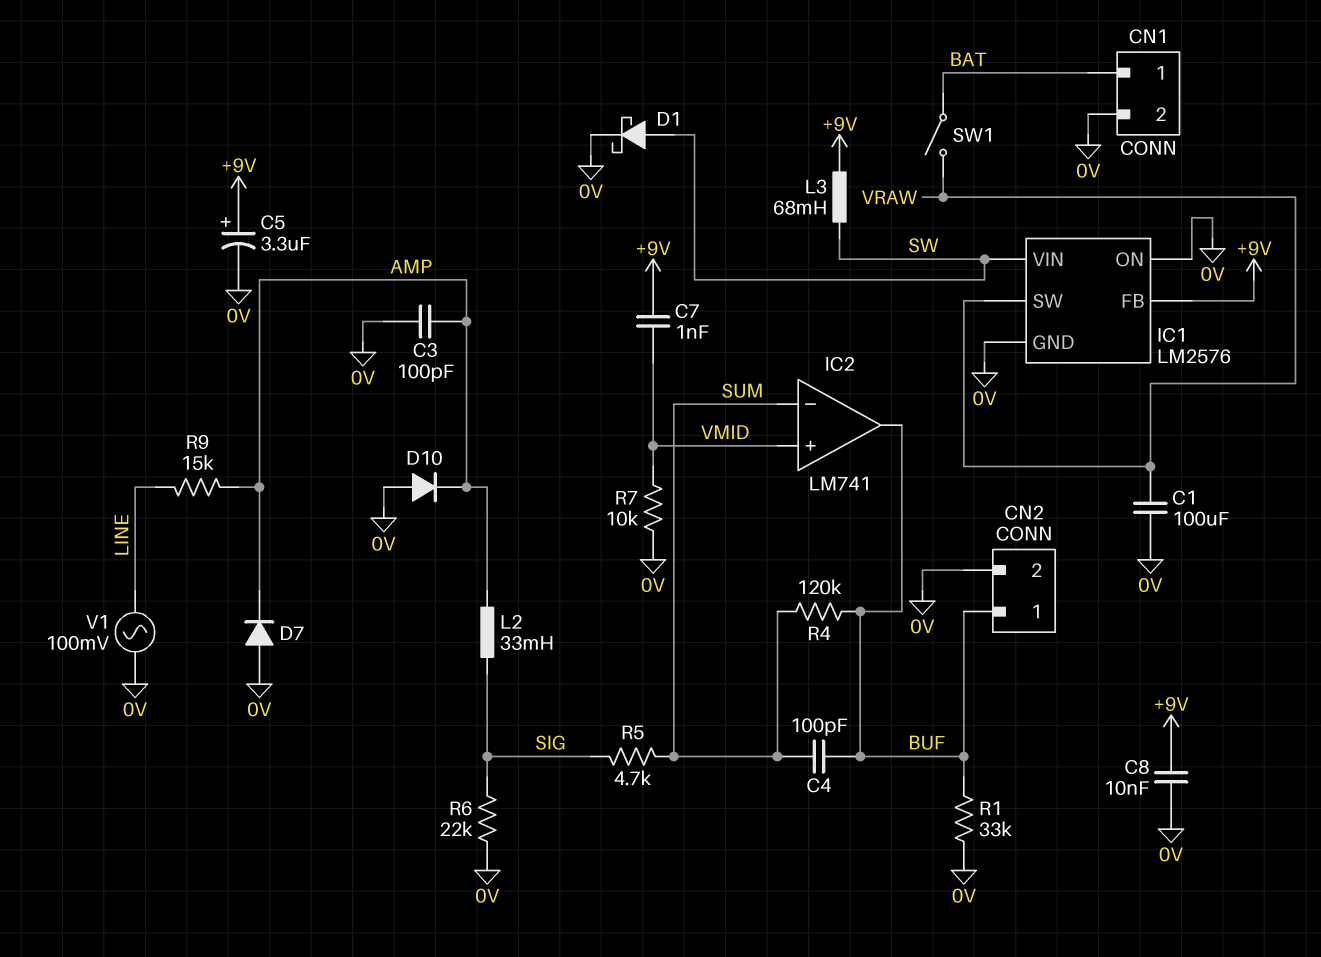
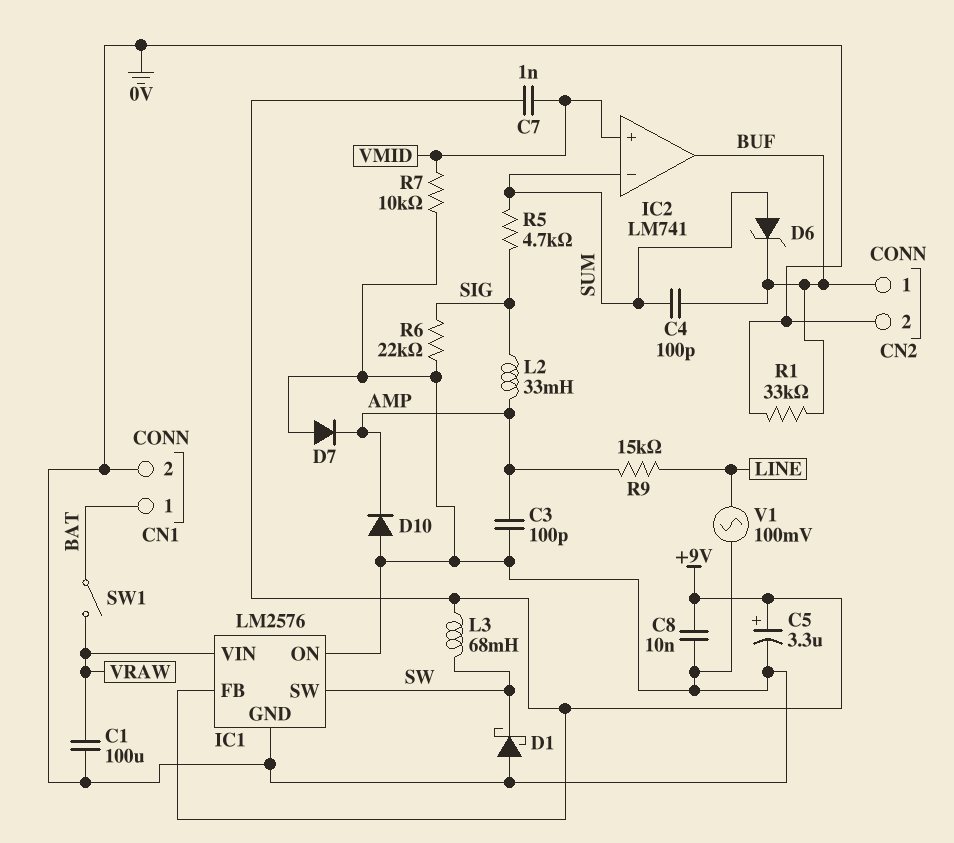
D1: schottky (A SW, K 0V) -> schottky (A 0V, K SW)
D6: none -> zener (A SUM, K BUF)
IC1 pin SW: VRAW -> SW
IC1 pin VIN: SW -> VRAW
R4: 120k (BUF, SUM) -> none

